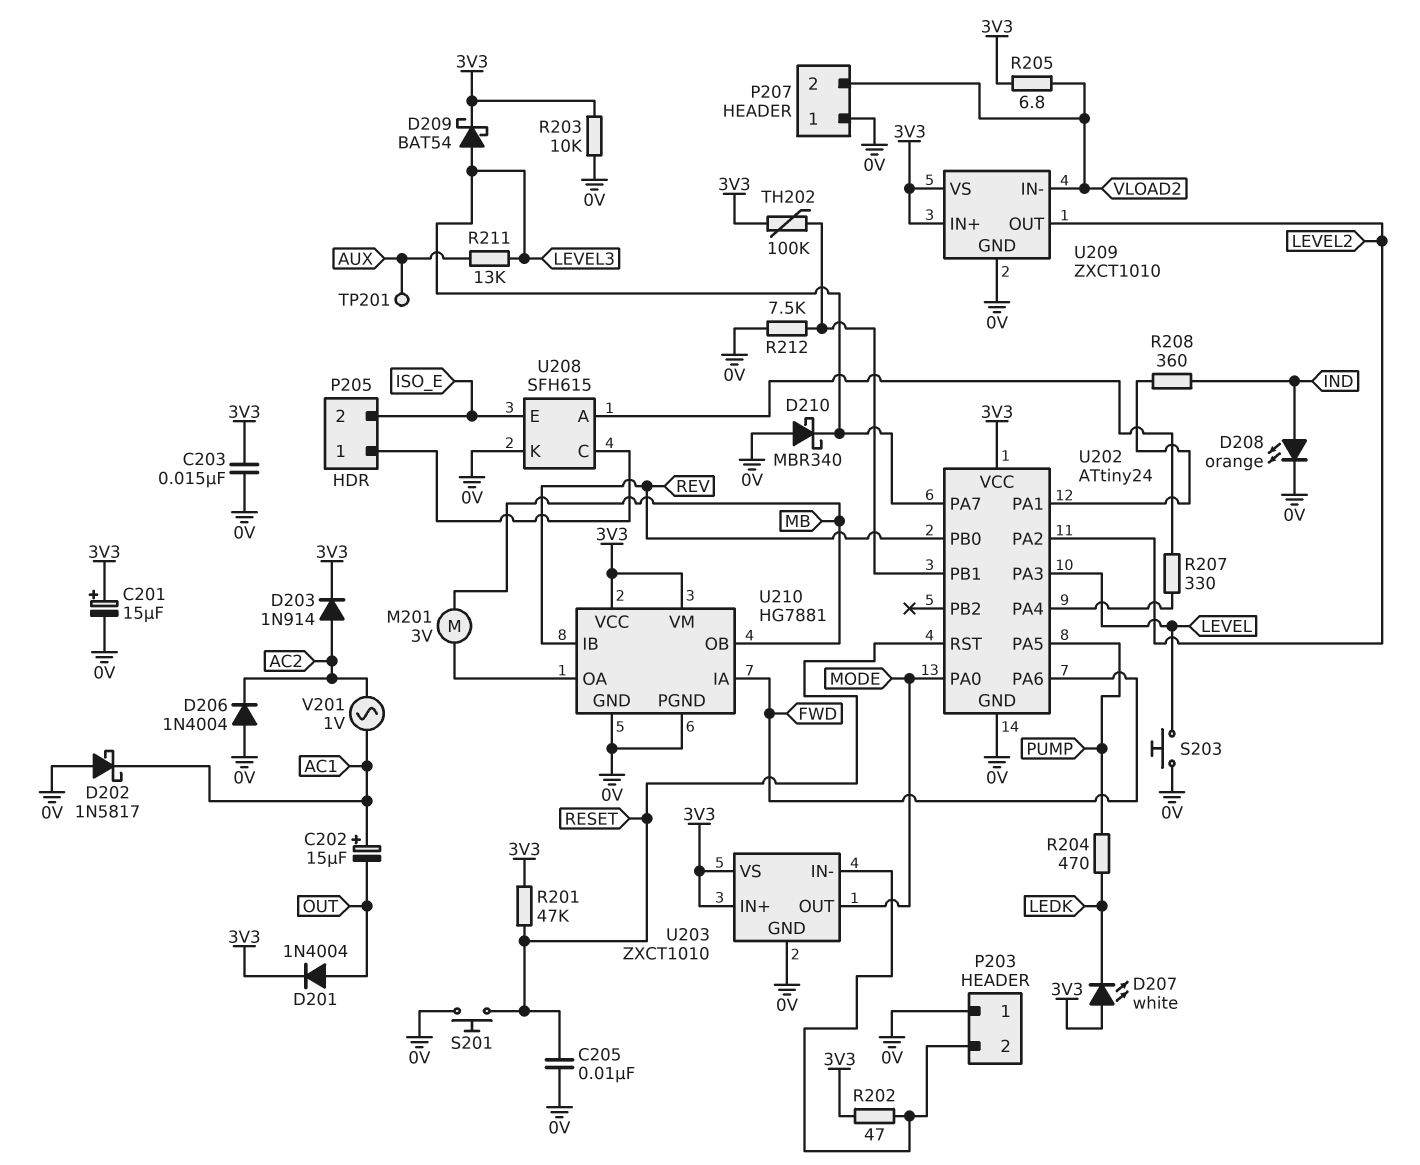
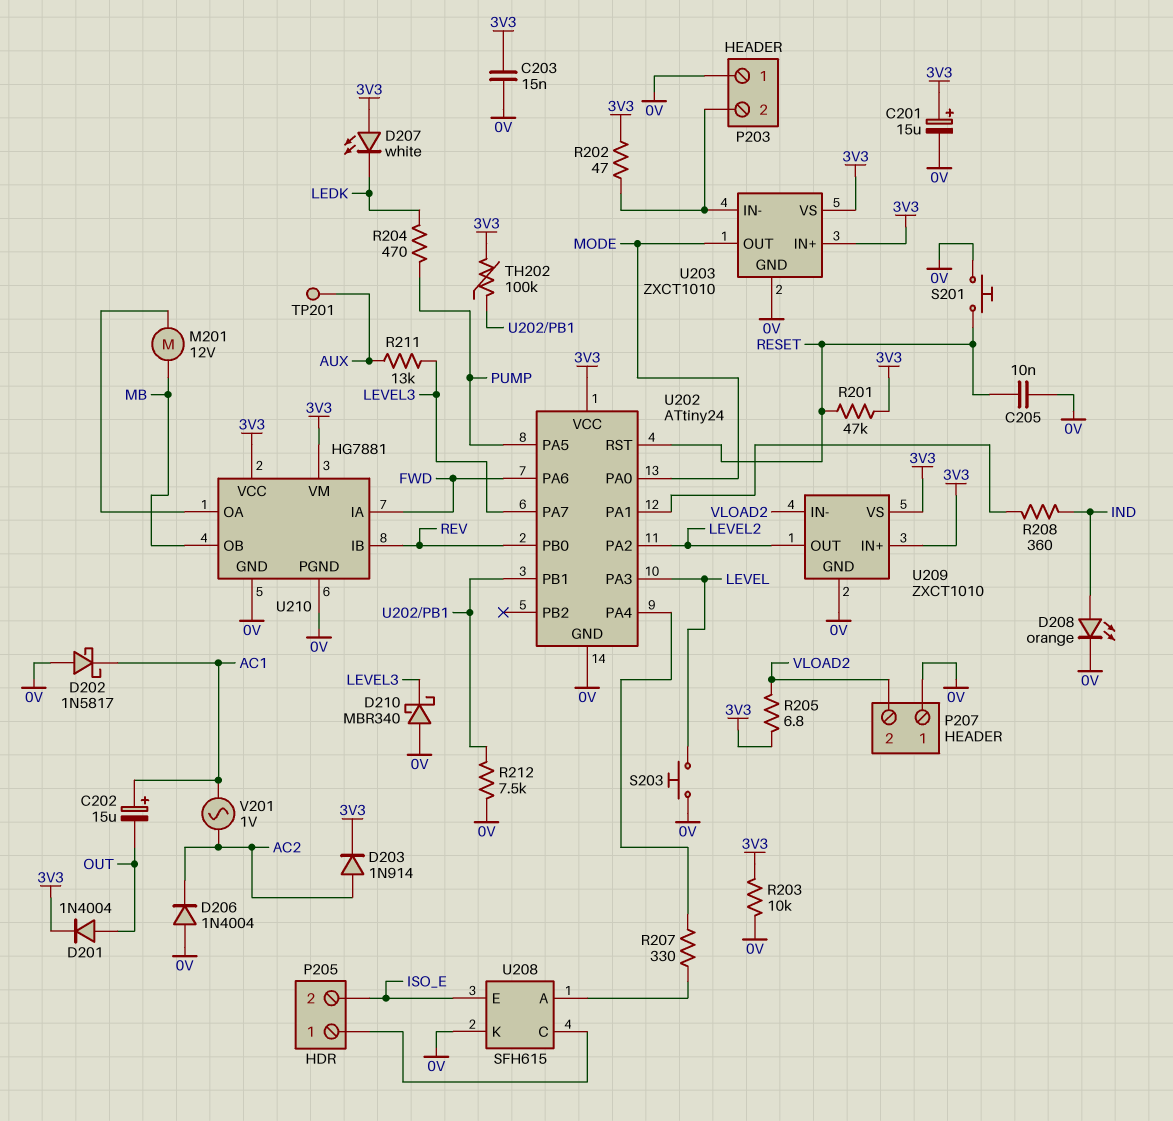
D209: schottky BAT54 (A LEVEL3, K 3V3) -> none
M201: motor 3V (MB, U210/OA) -> motor 12V (MB, U210/OA)

